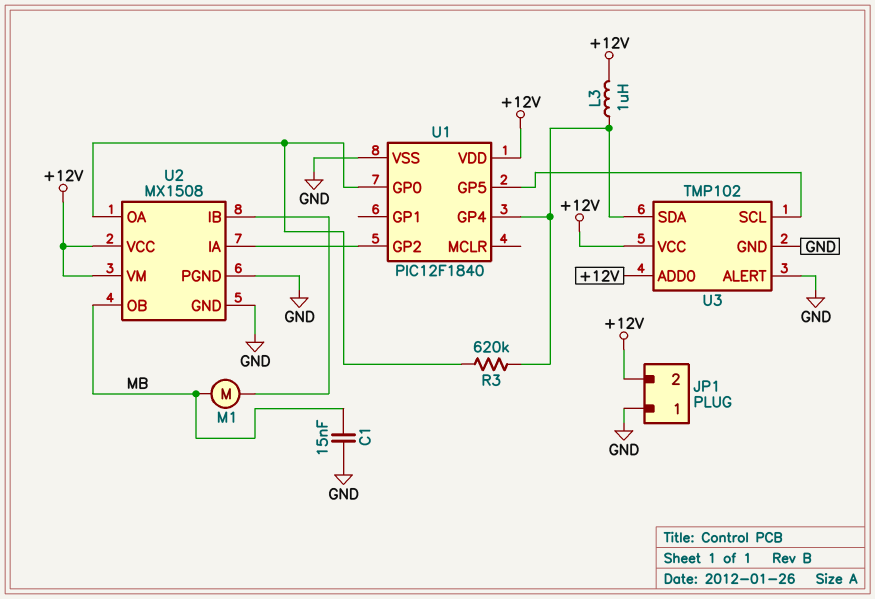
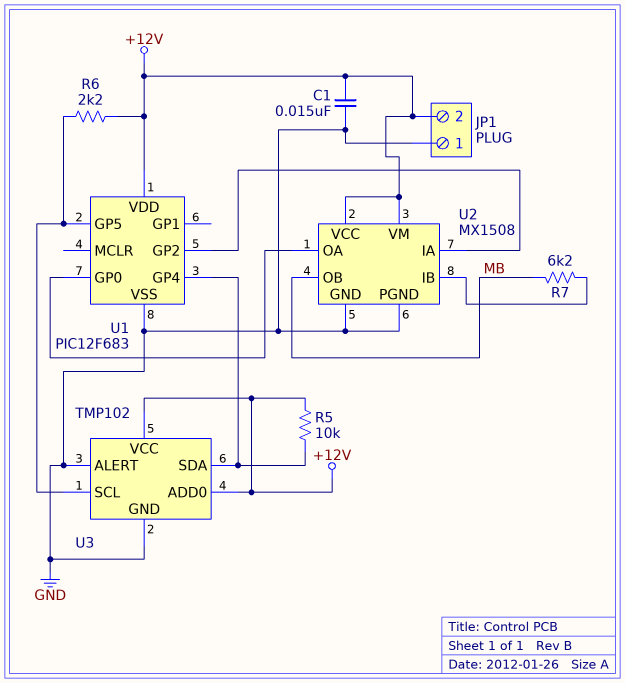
C1: 15nF (GND, MB) -> 15nF (+12V, GND)
L3: 1uH (+12V, U1/GP4) -> none
M1: motor (MB, U2/IB) -> none
R3: 620k (U1/GP0, U1/GP4) -> none
R5: none -> 10k (+12V, U1/GP4)
R6: none -> 2.2k (+12V, U1/GP5)
R7: none -> 6.2k (MB, U2/IB)
U1: PIC12F1840 -> PIC12F683

